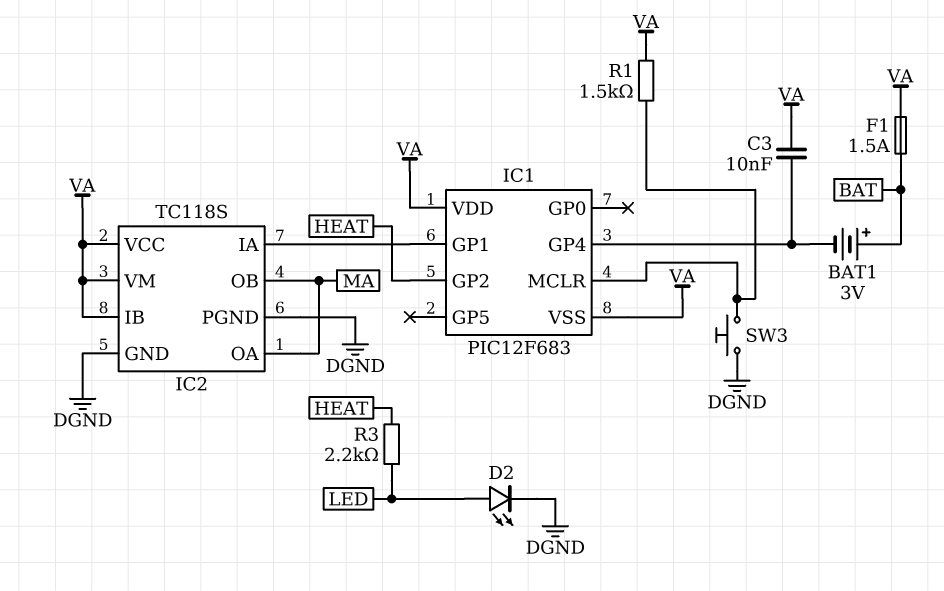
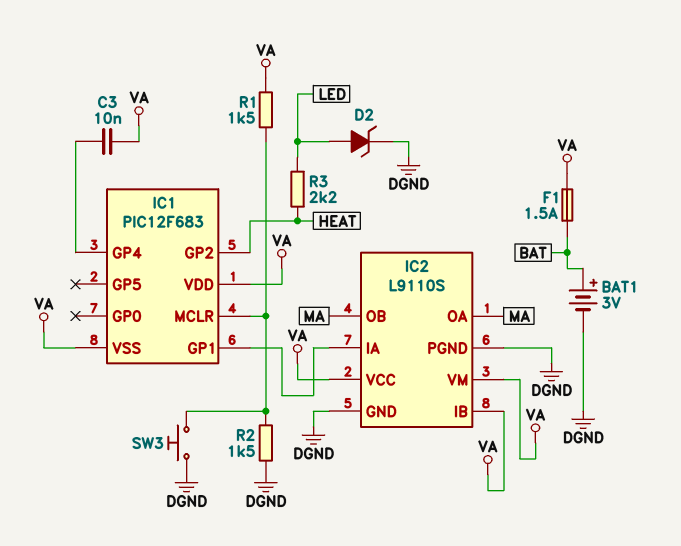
BAT1: 3V (plus BAT, minus IC1/GP4) -> 3V (plus BAT, minus DGND)
D2: LED (A LED, K DGND) -> zener (A LED, K DGND)
IC2: TC118S -> L9110S
R2: none -> 1.5k (DGND, IC1/MCLR)

